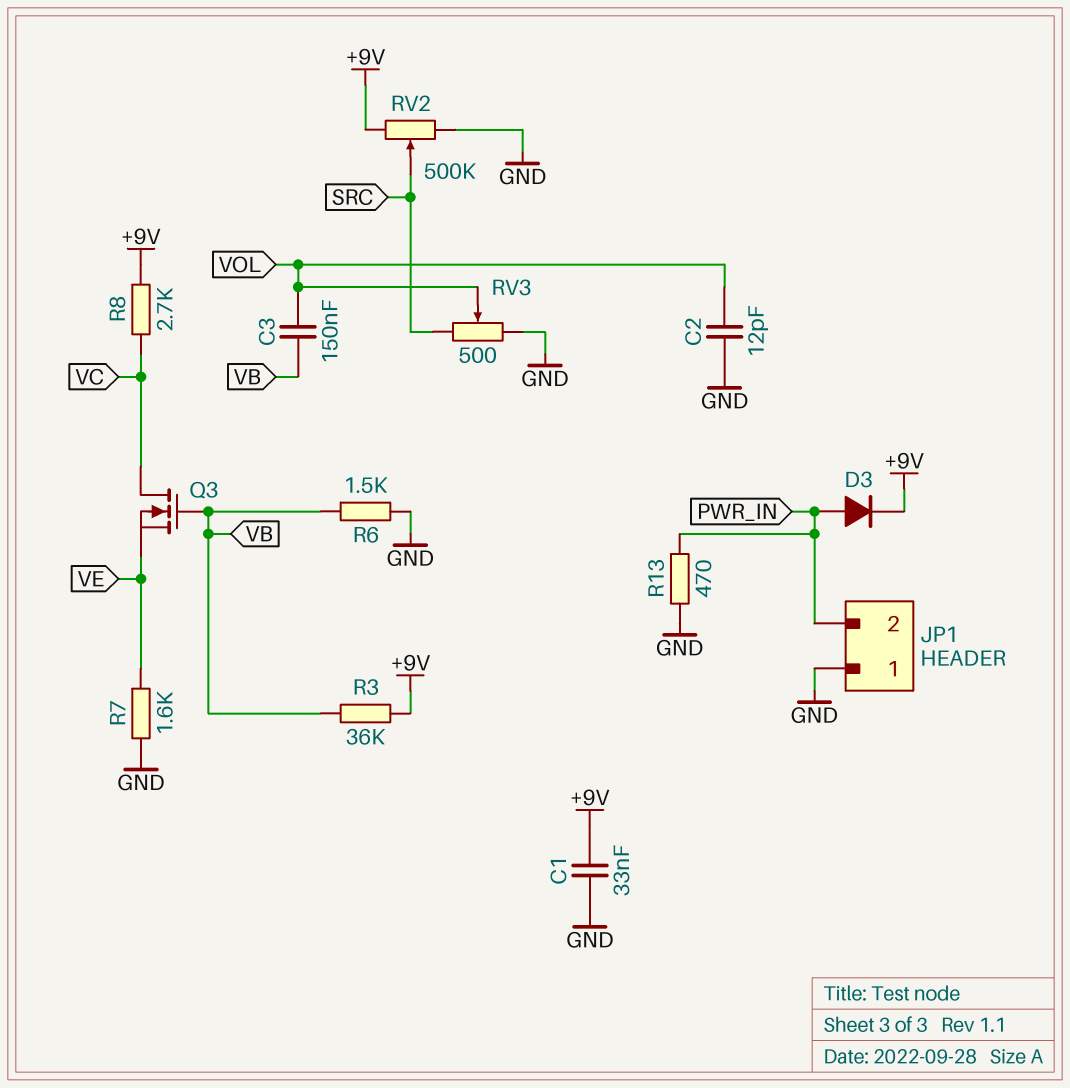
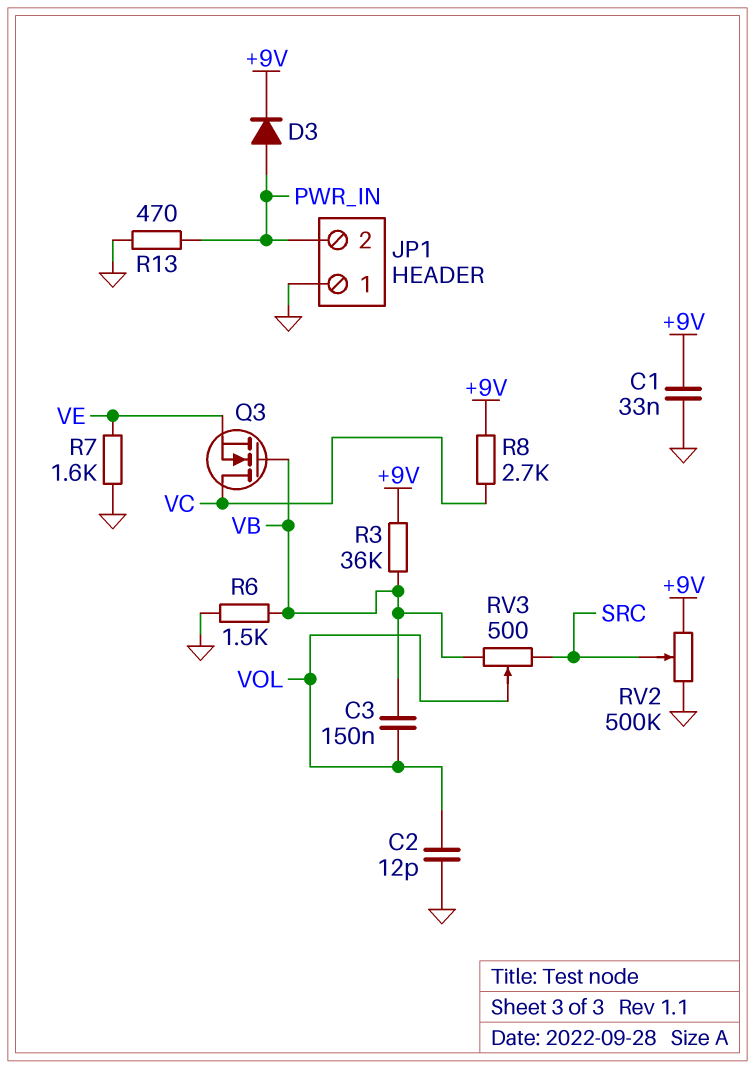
RV3: 500 (GND, SRC, wiper VOL) -> 500 (SRC, VB, wiper VOL)

